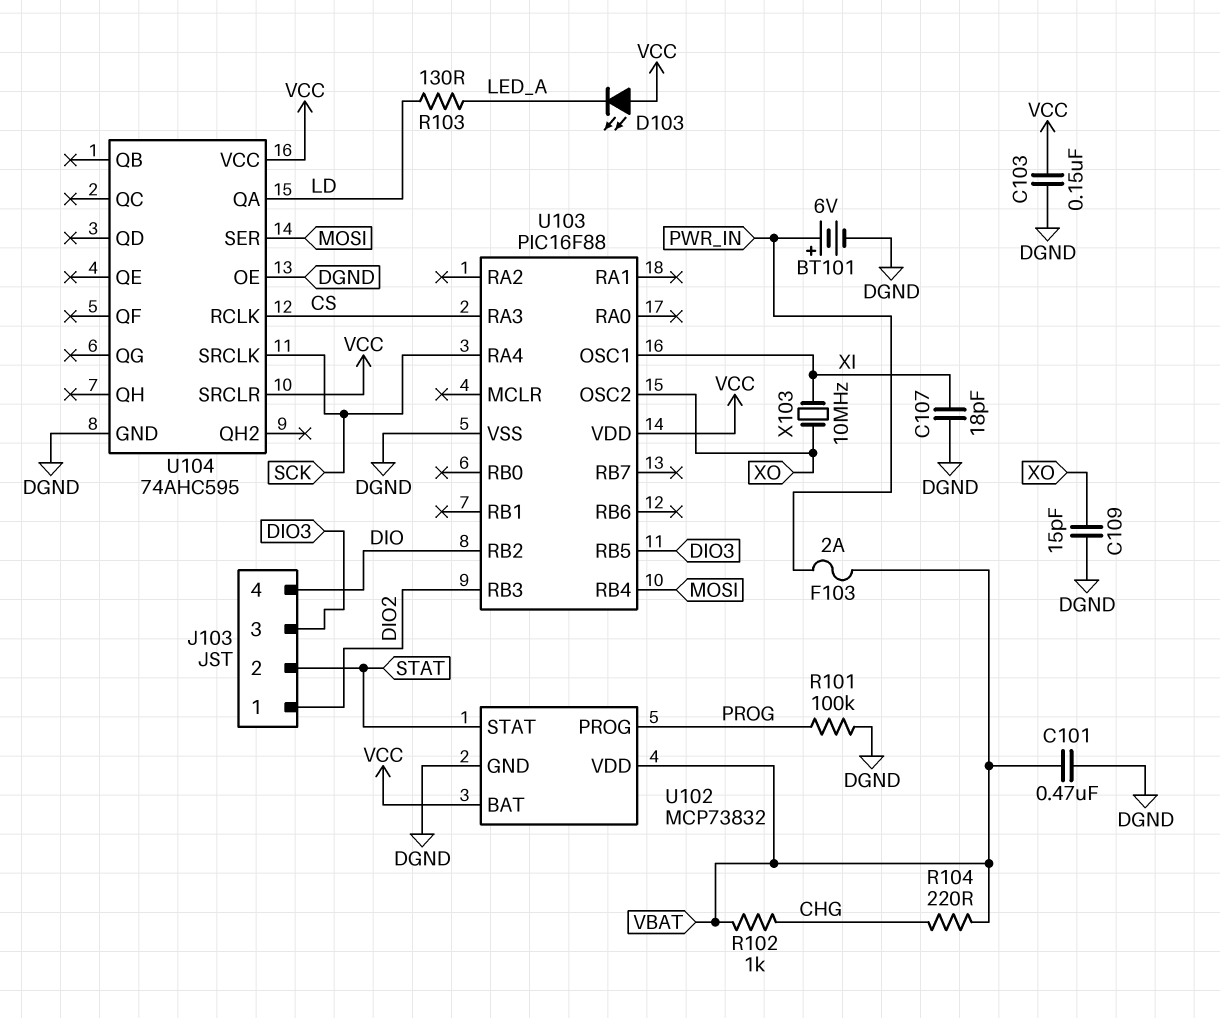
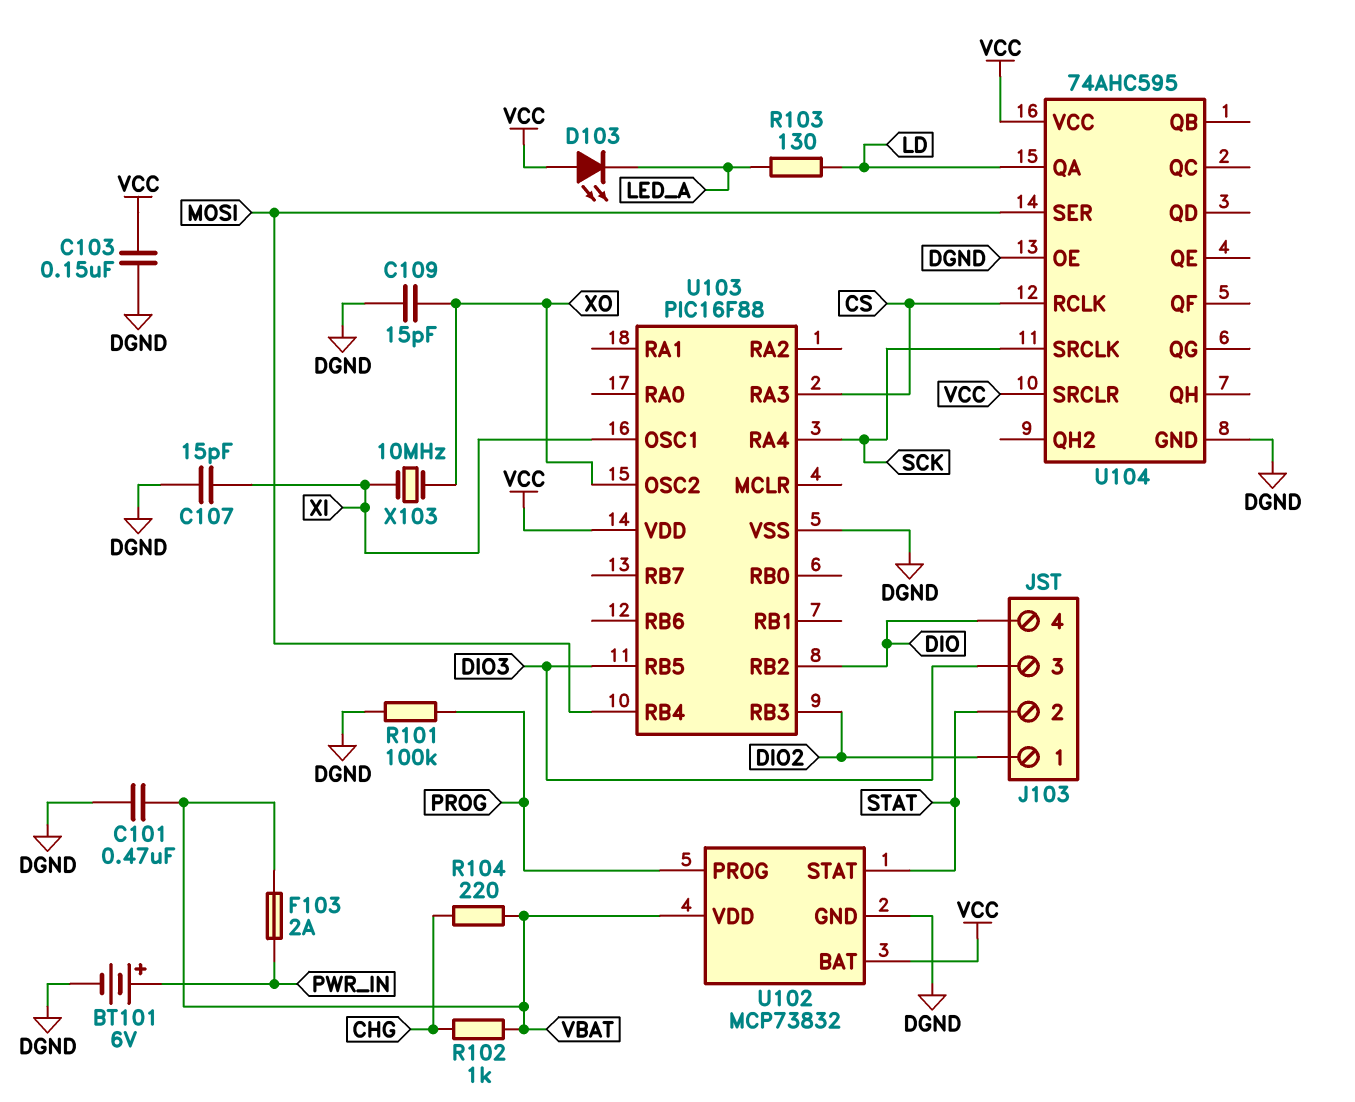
C107: 18pF (DGND, XI) -> 15pF (DGND, XI)

